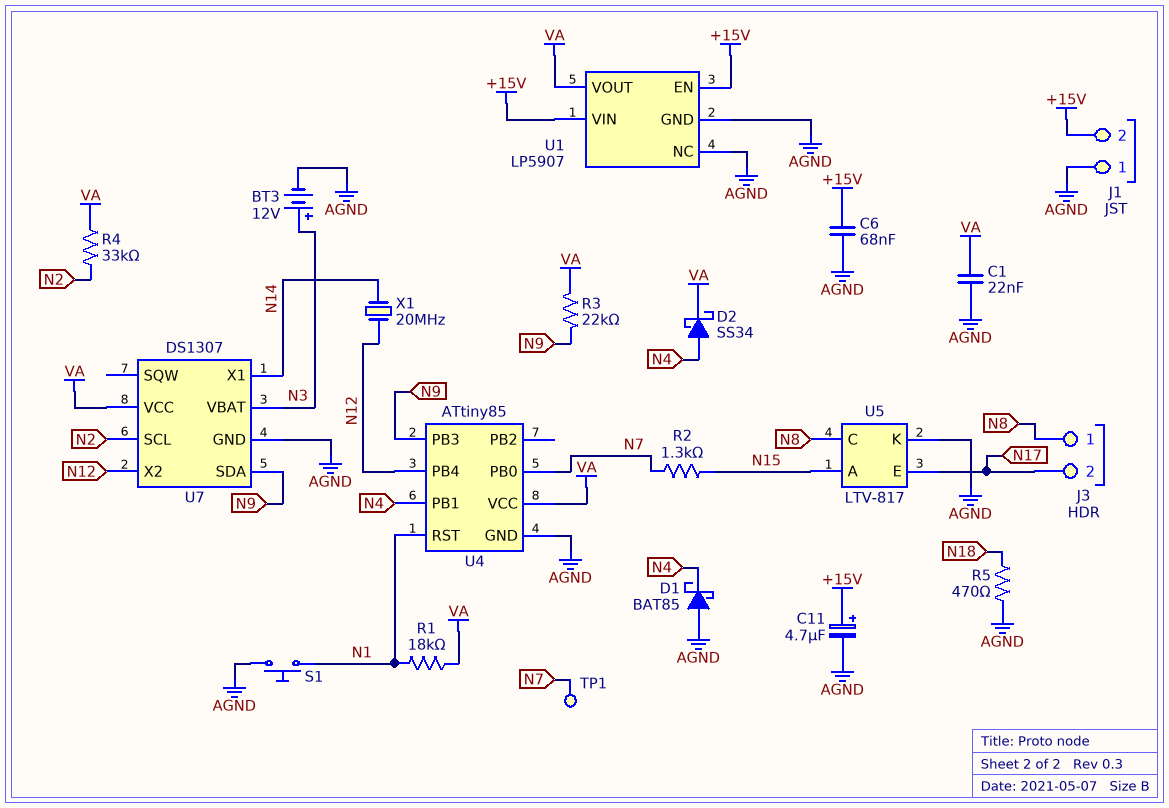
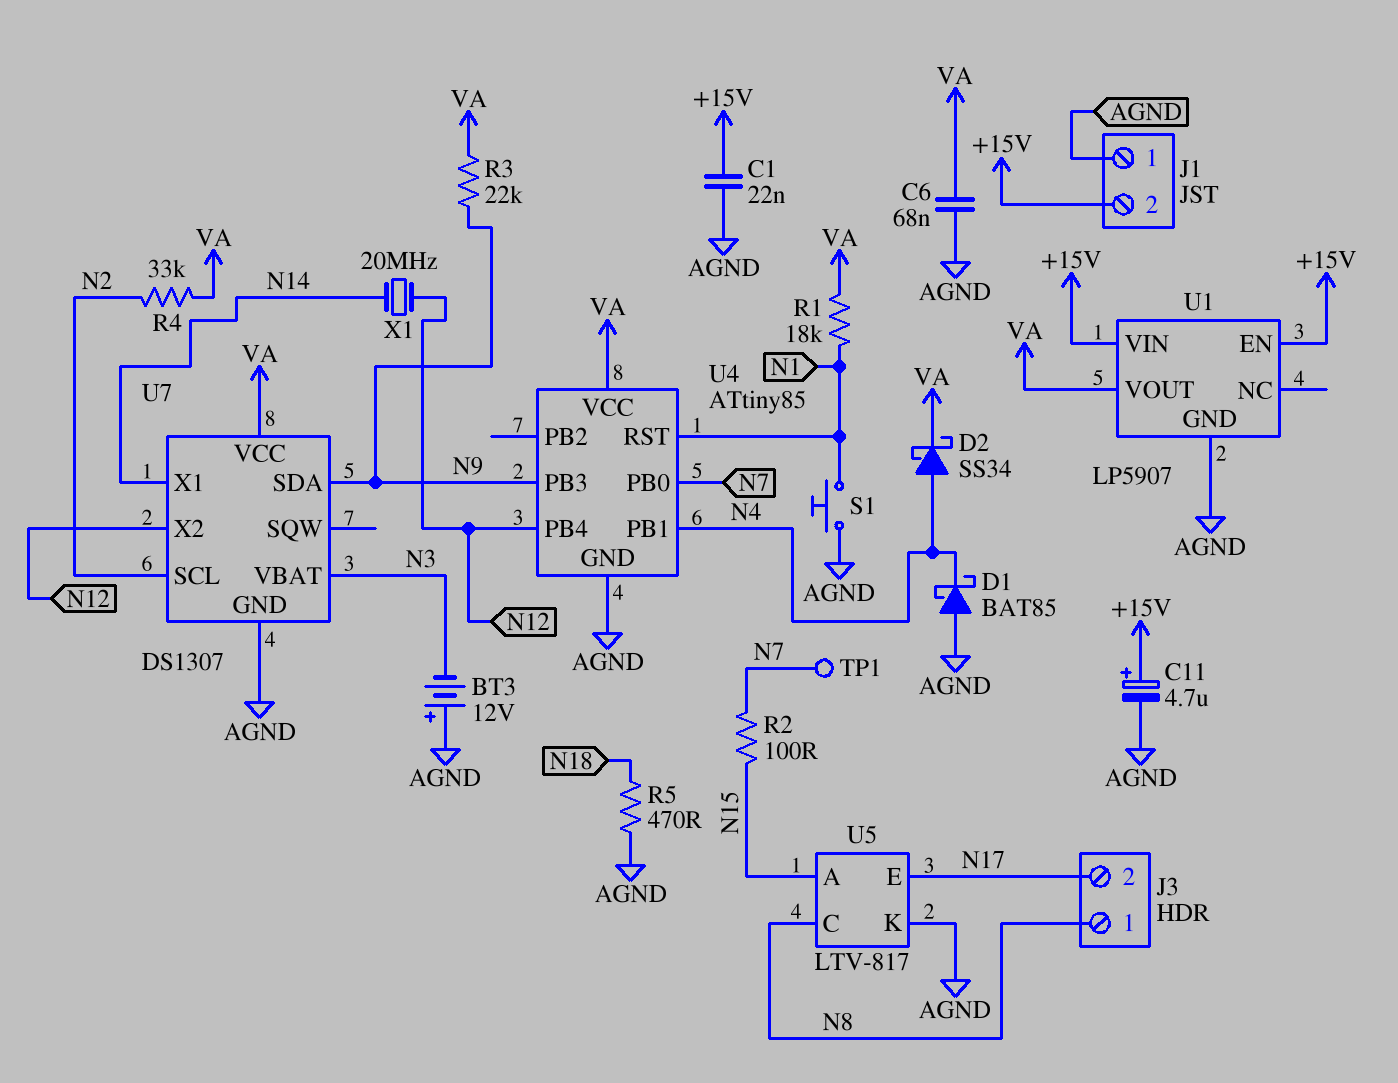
BT3: 12V (plus N3, minus AGND) -> 12V (plus AGND, minus N3)
C1: 22nF (AGND, VA) -> 22nF (+15V, AGND)
C6: 68nF (+15V, AGND) -> 68nF (AGND, VA)
R2: 1.3k (N7, N15) -> 100 (N7, N15)
U1 pin NC: AGND -> none

